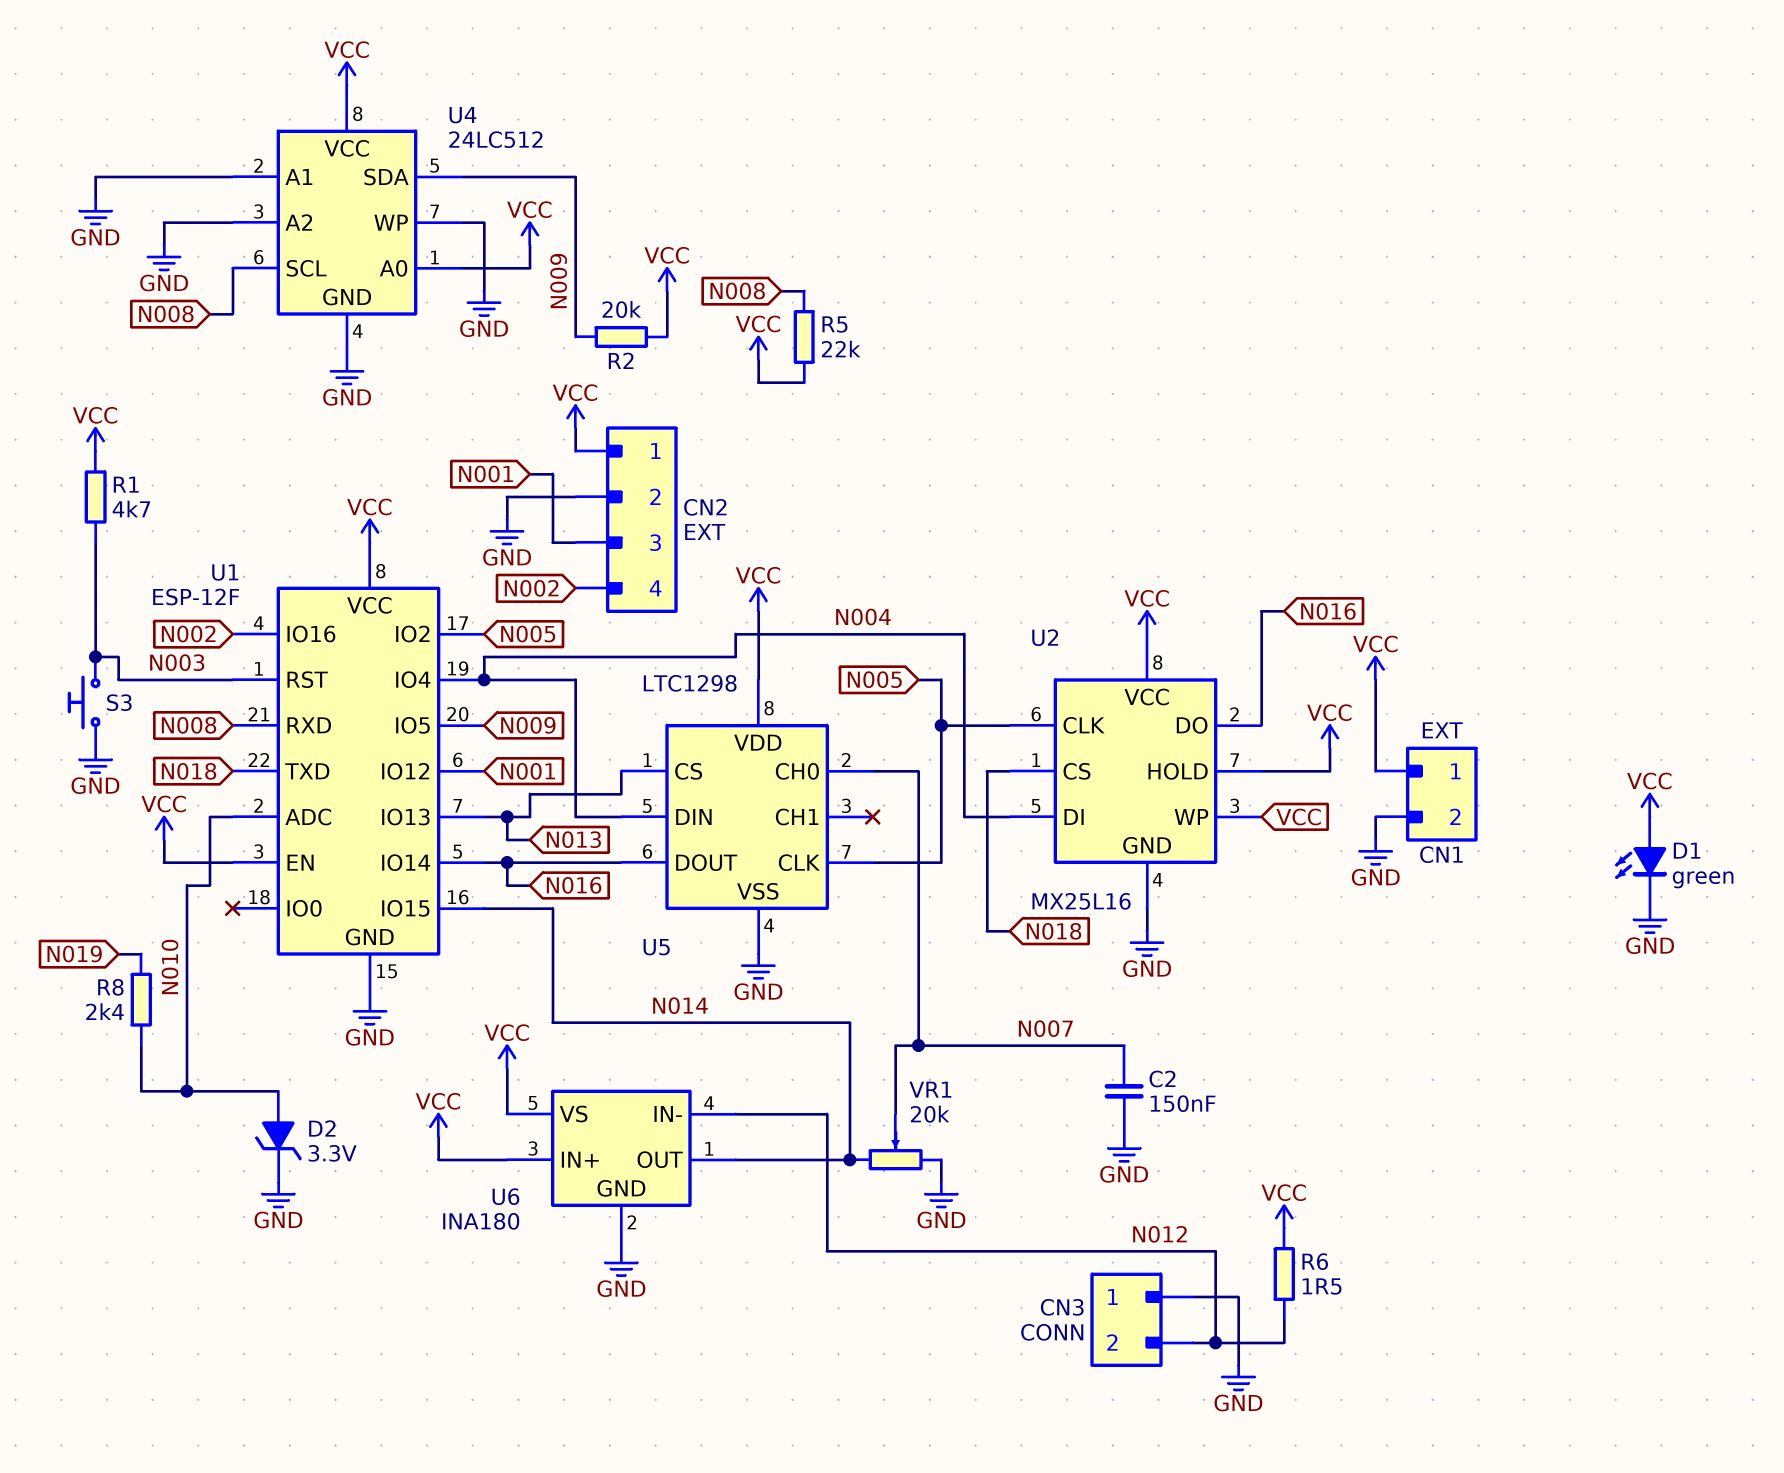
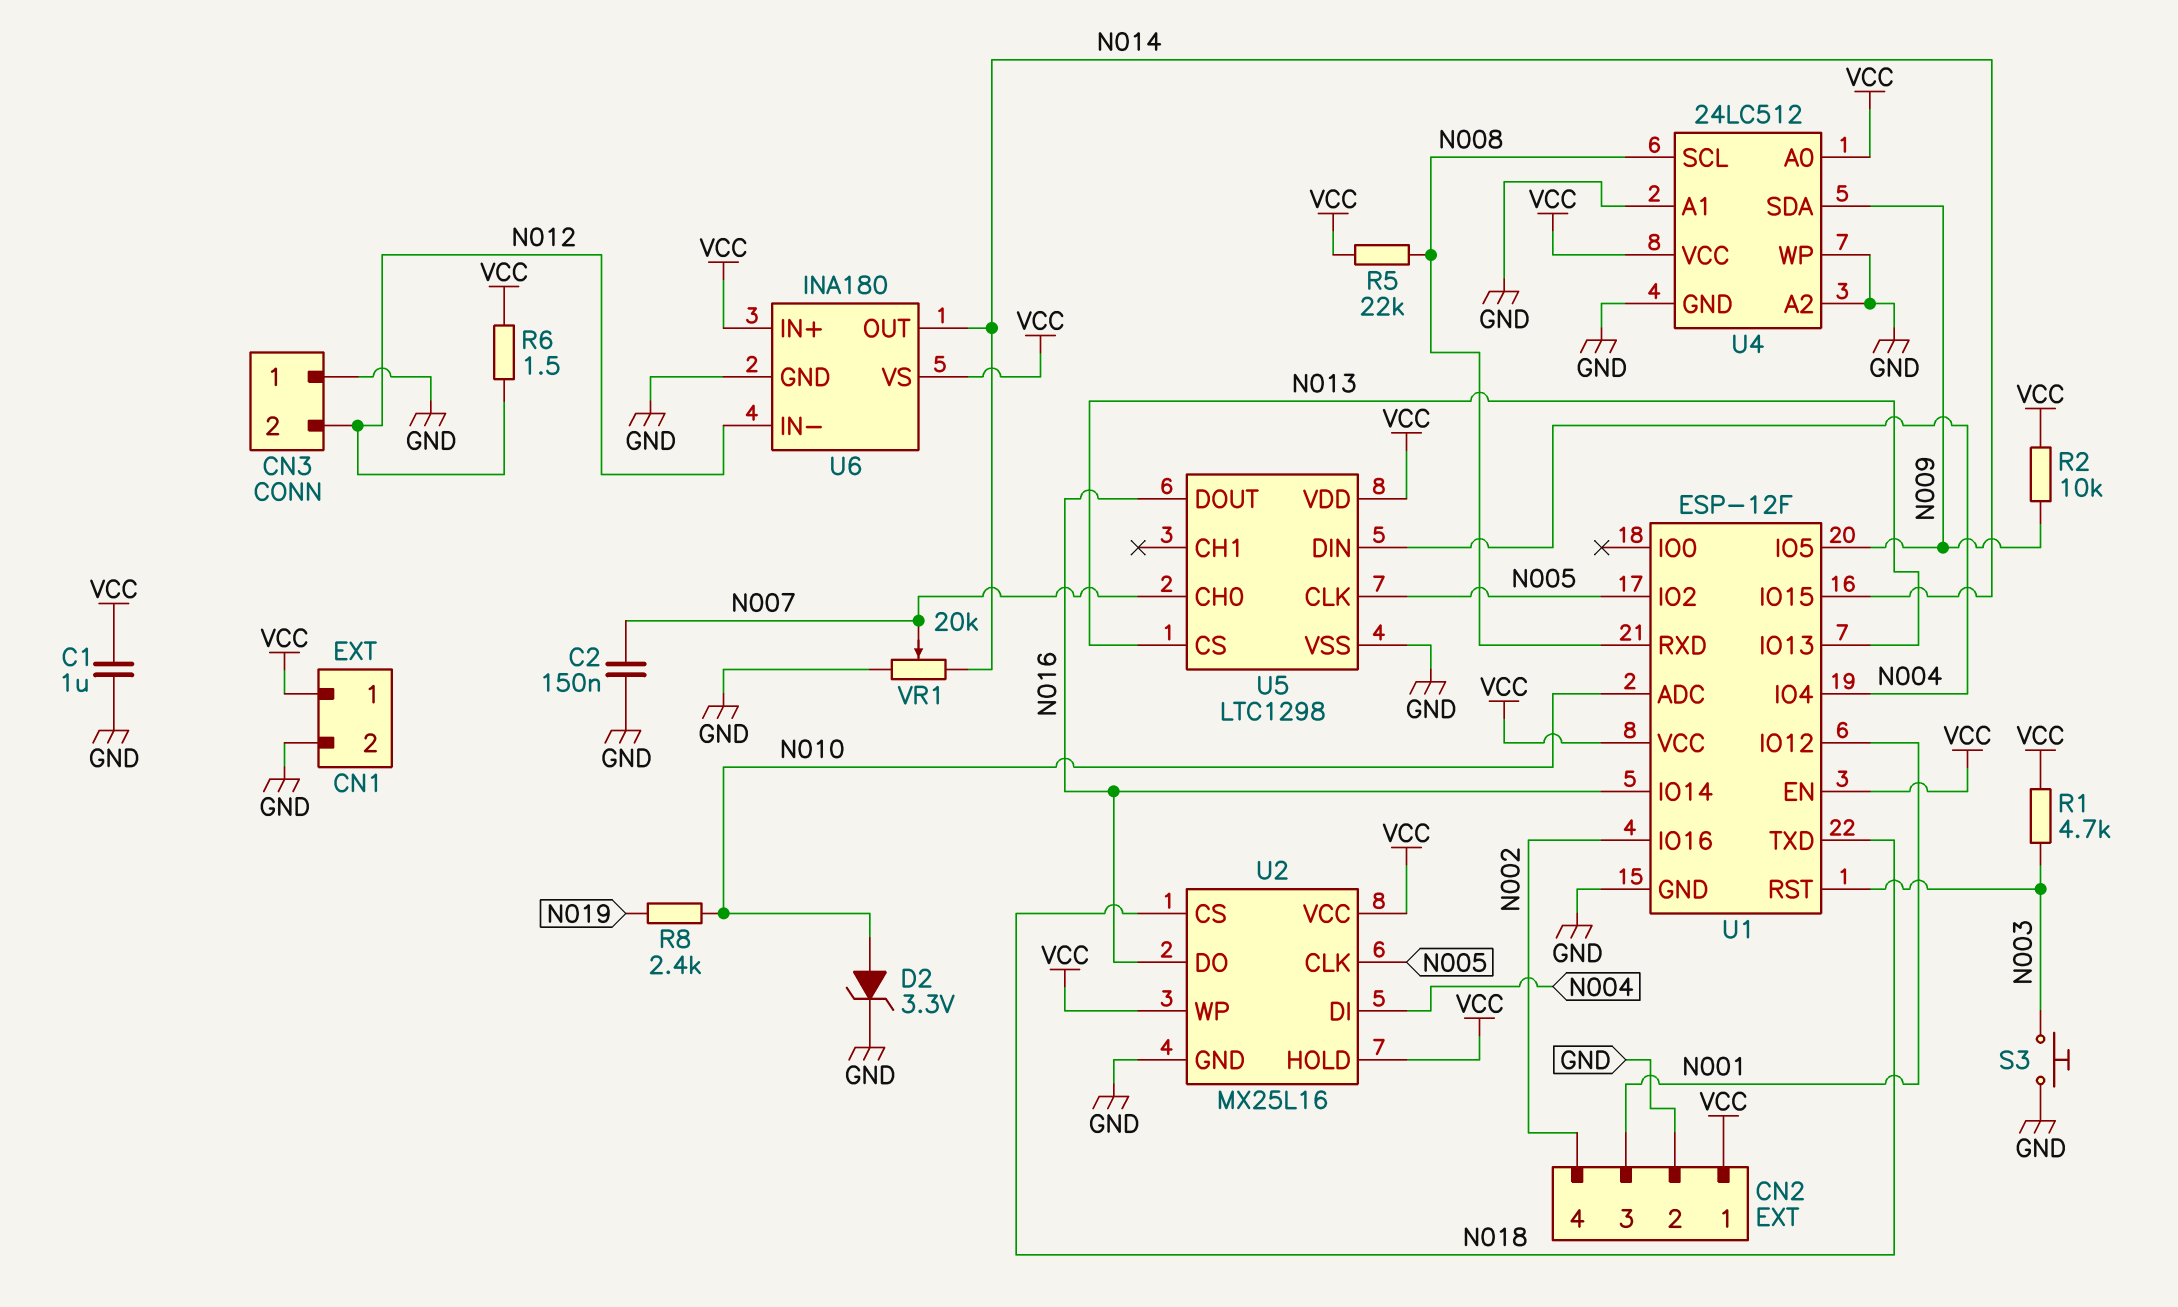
C1: none -> 1uF (GND, VCC)
D1: LED green (A VCC, K GND) -> none
R2: 20k (N009, VCC) -> 10k (N009, VCC)

